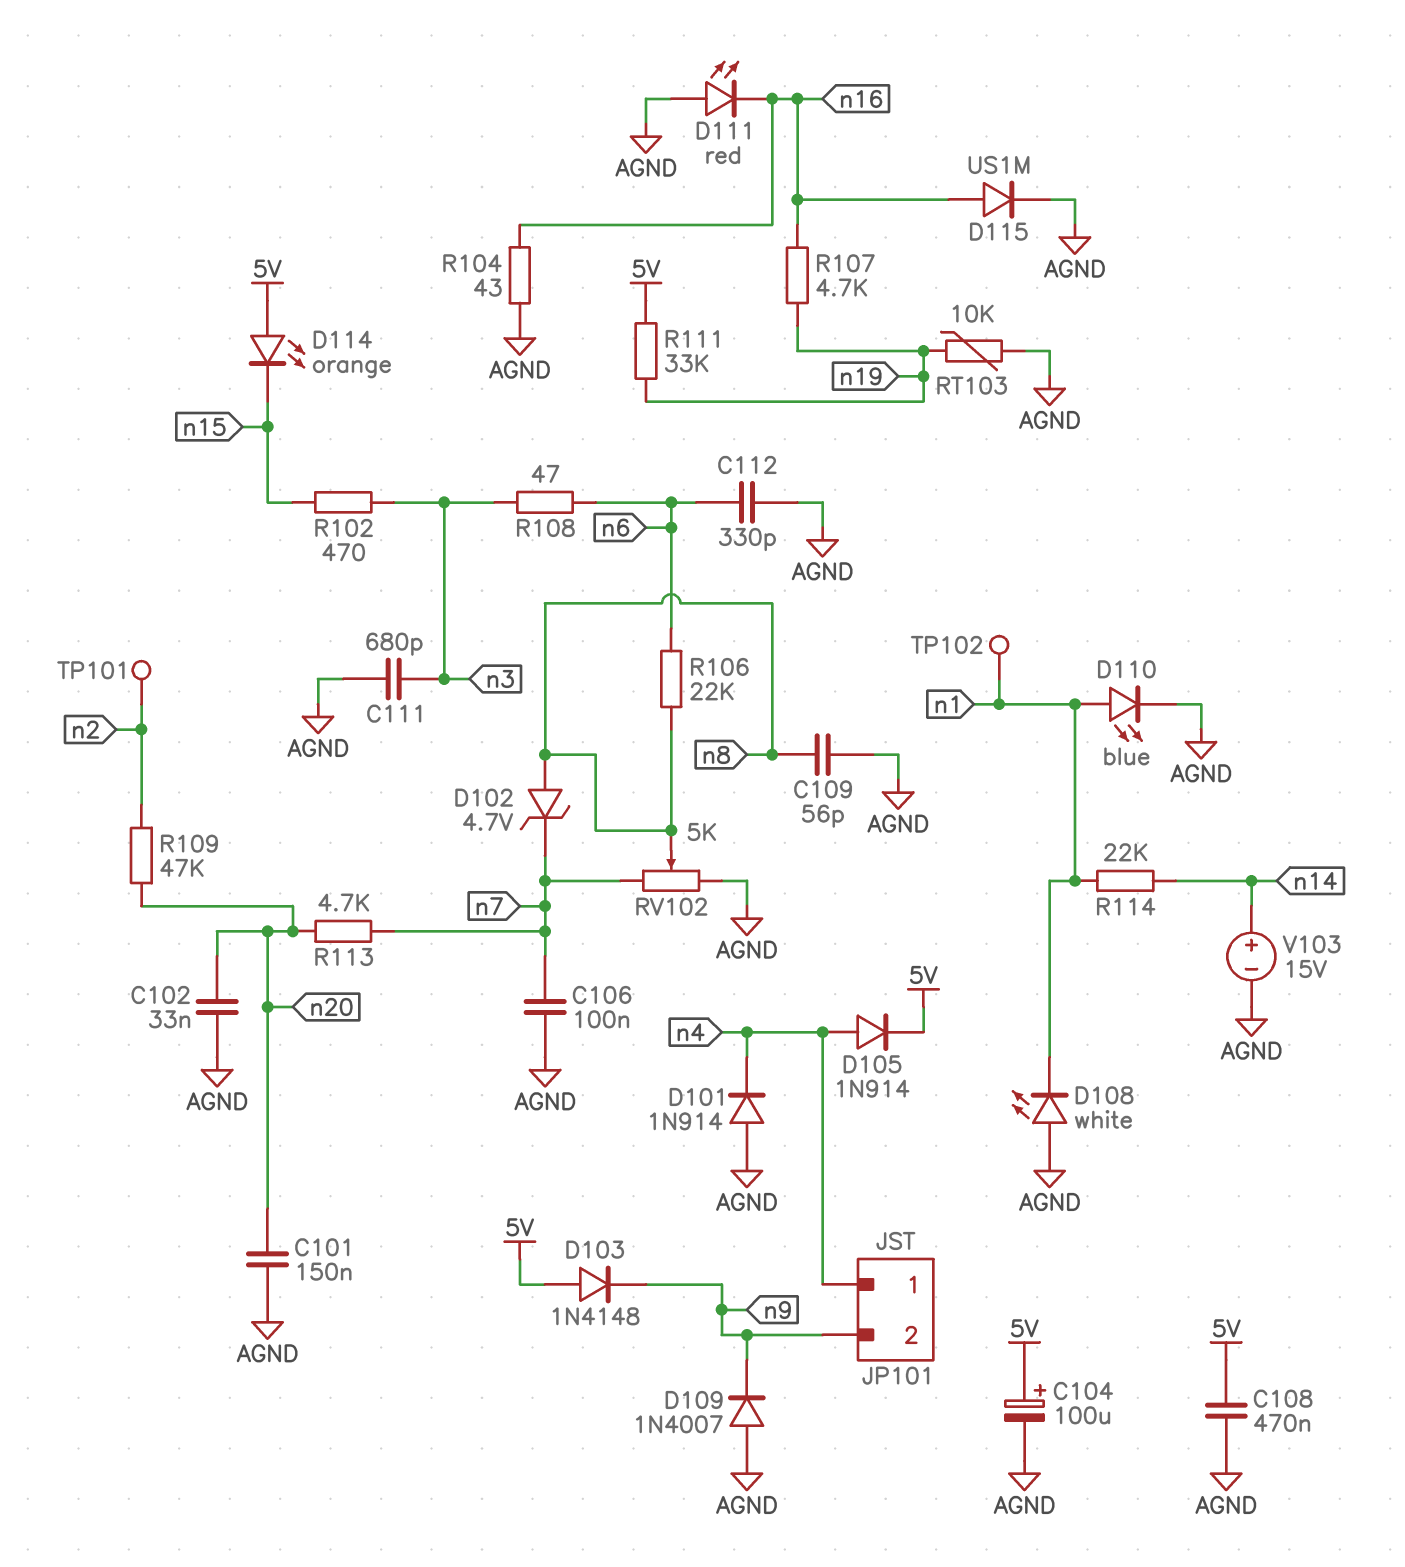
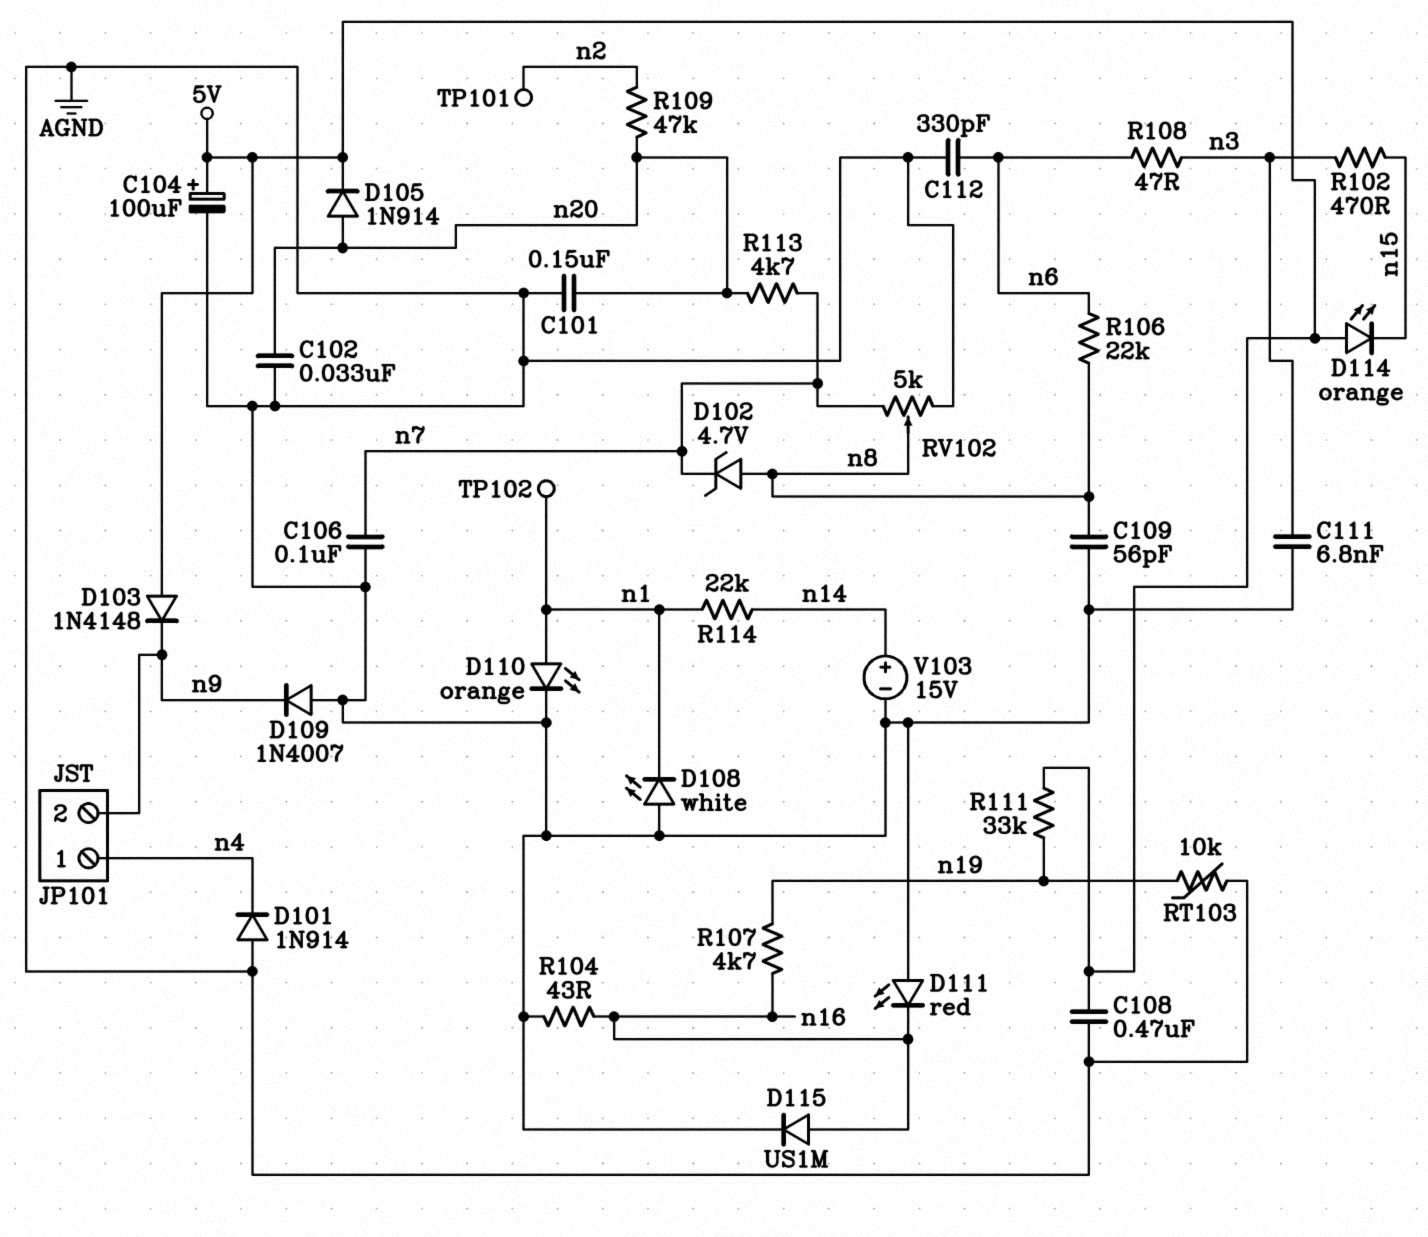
C111: 680pF (AGND, n3) -> 6.8nF (AGND, n3)
D105: diode 1N914 (A n4, K 5V) -> diode 1N914 (A n20, K 5V)
D110: LED blue (A n1, K AGND) -> LED orange (A n1, K AGND)

